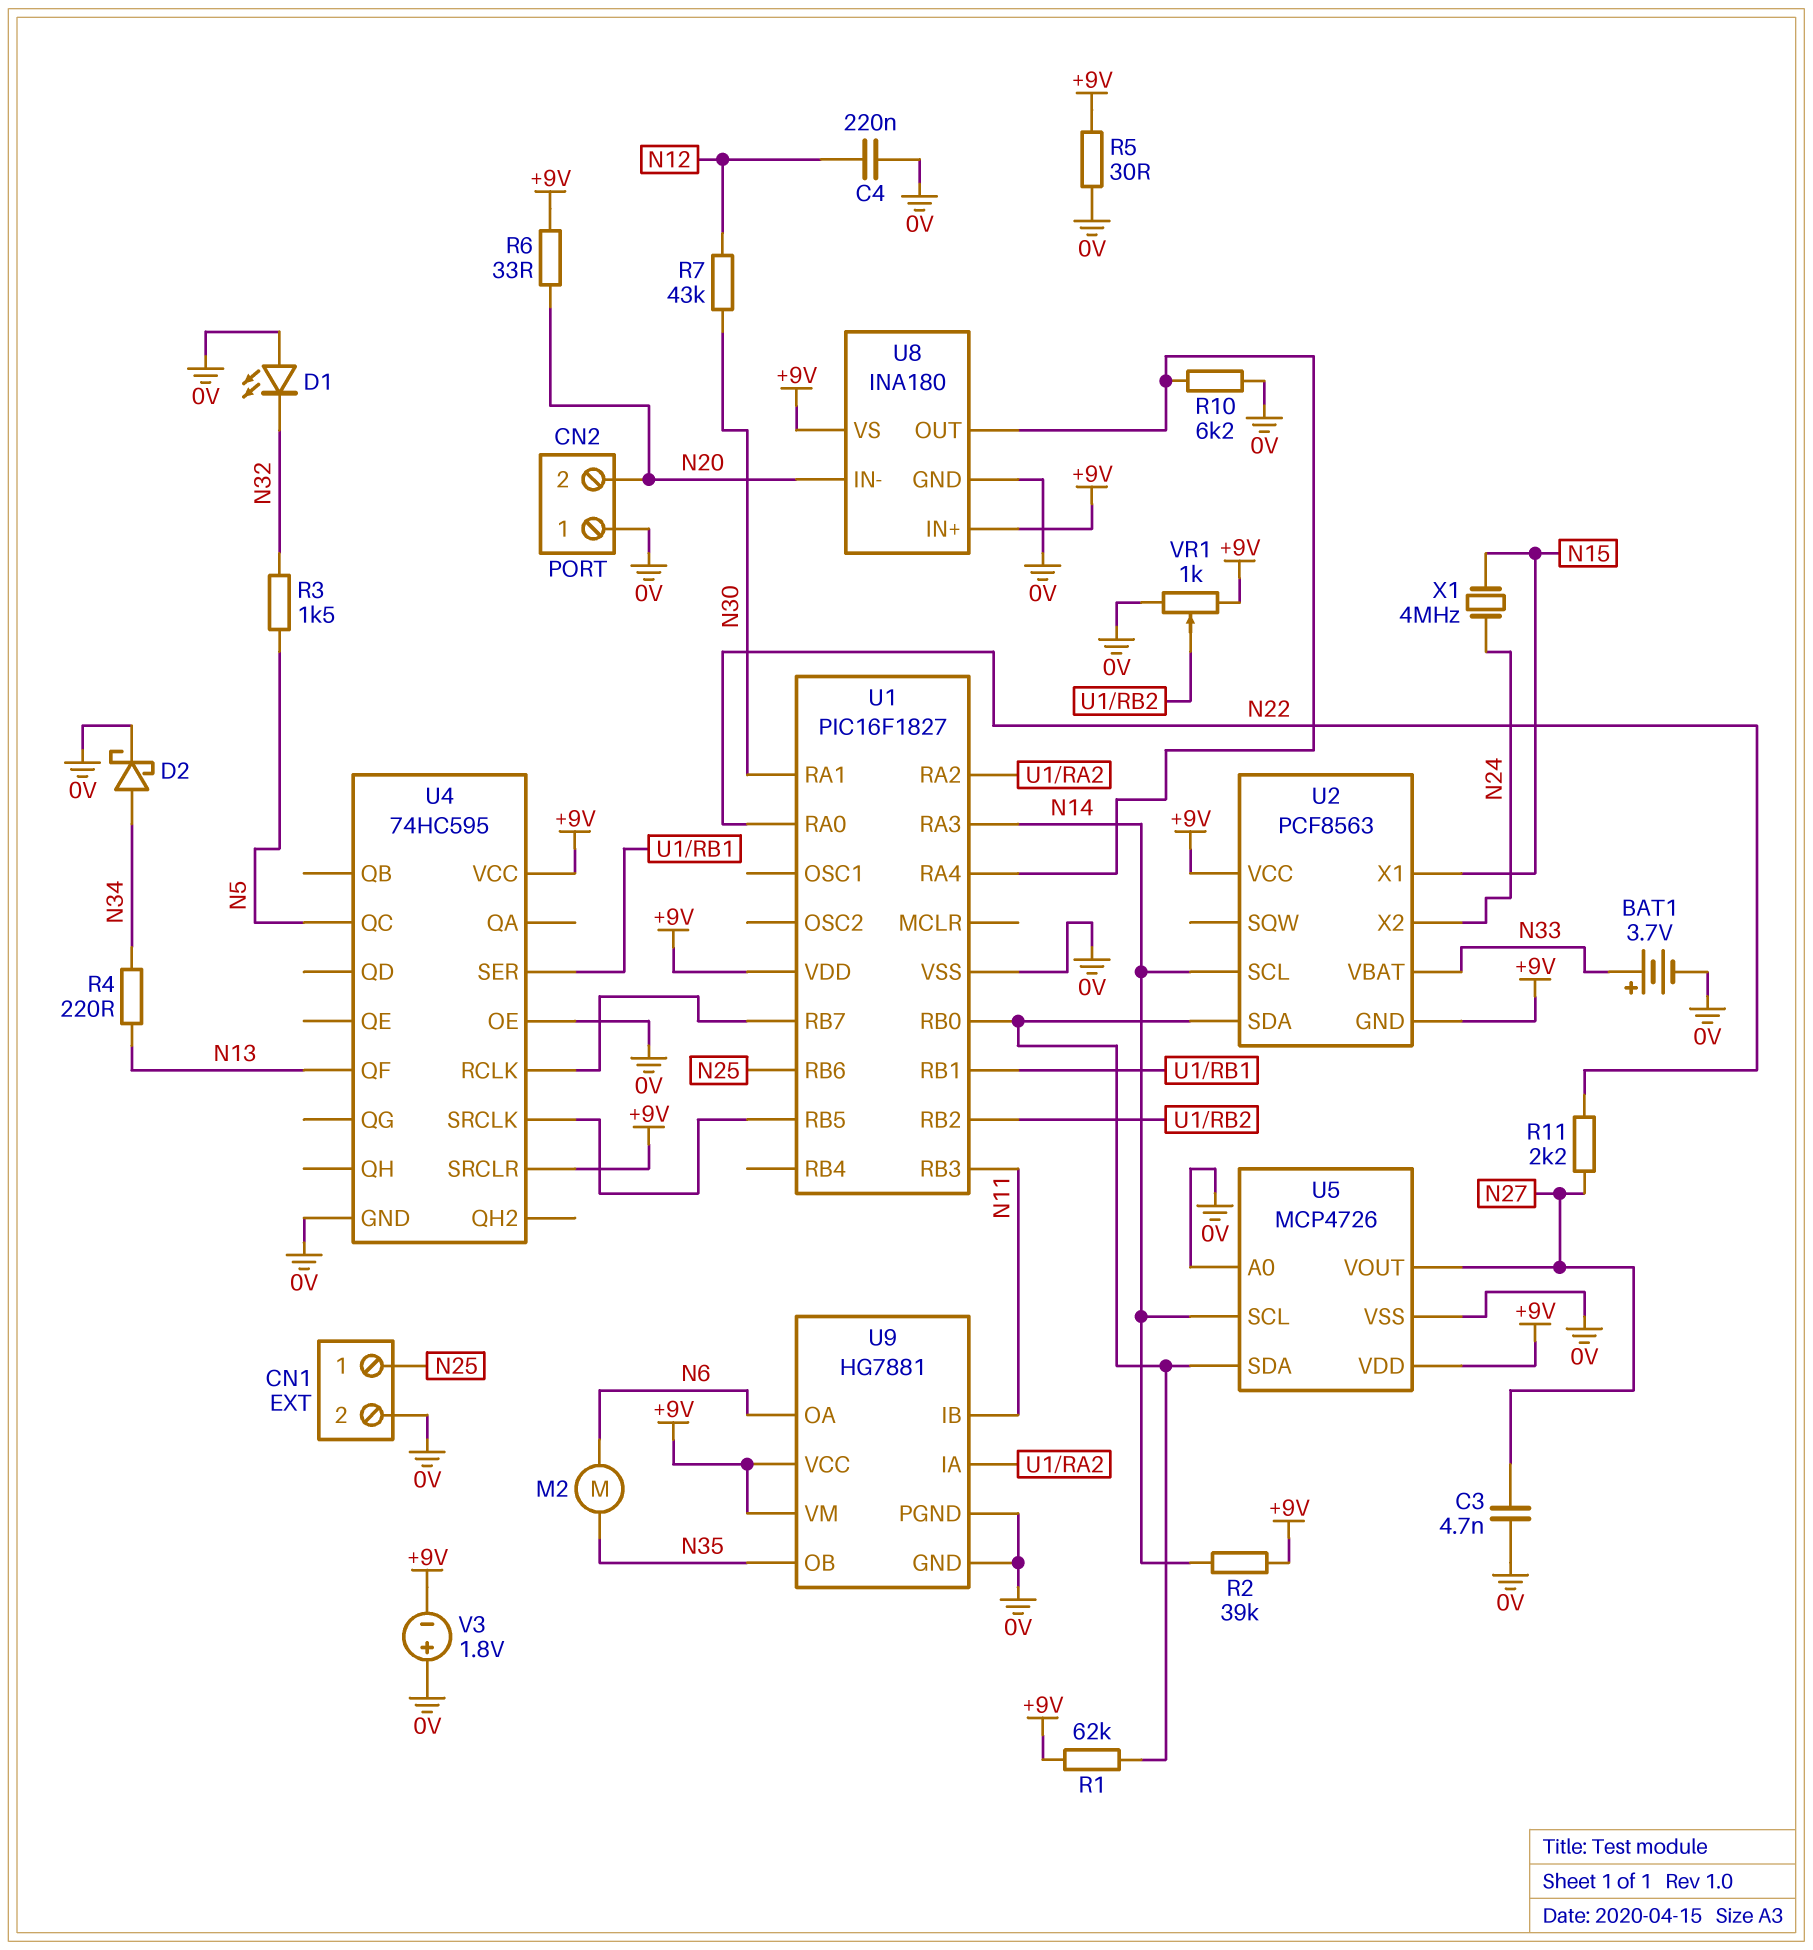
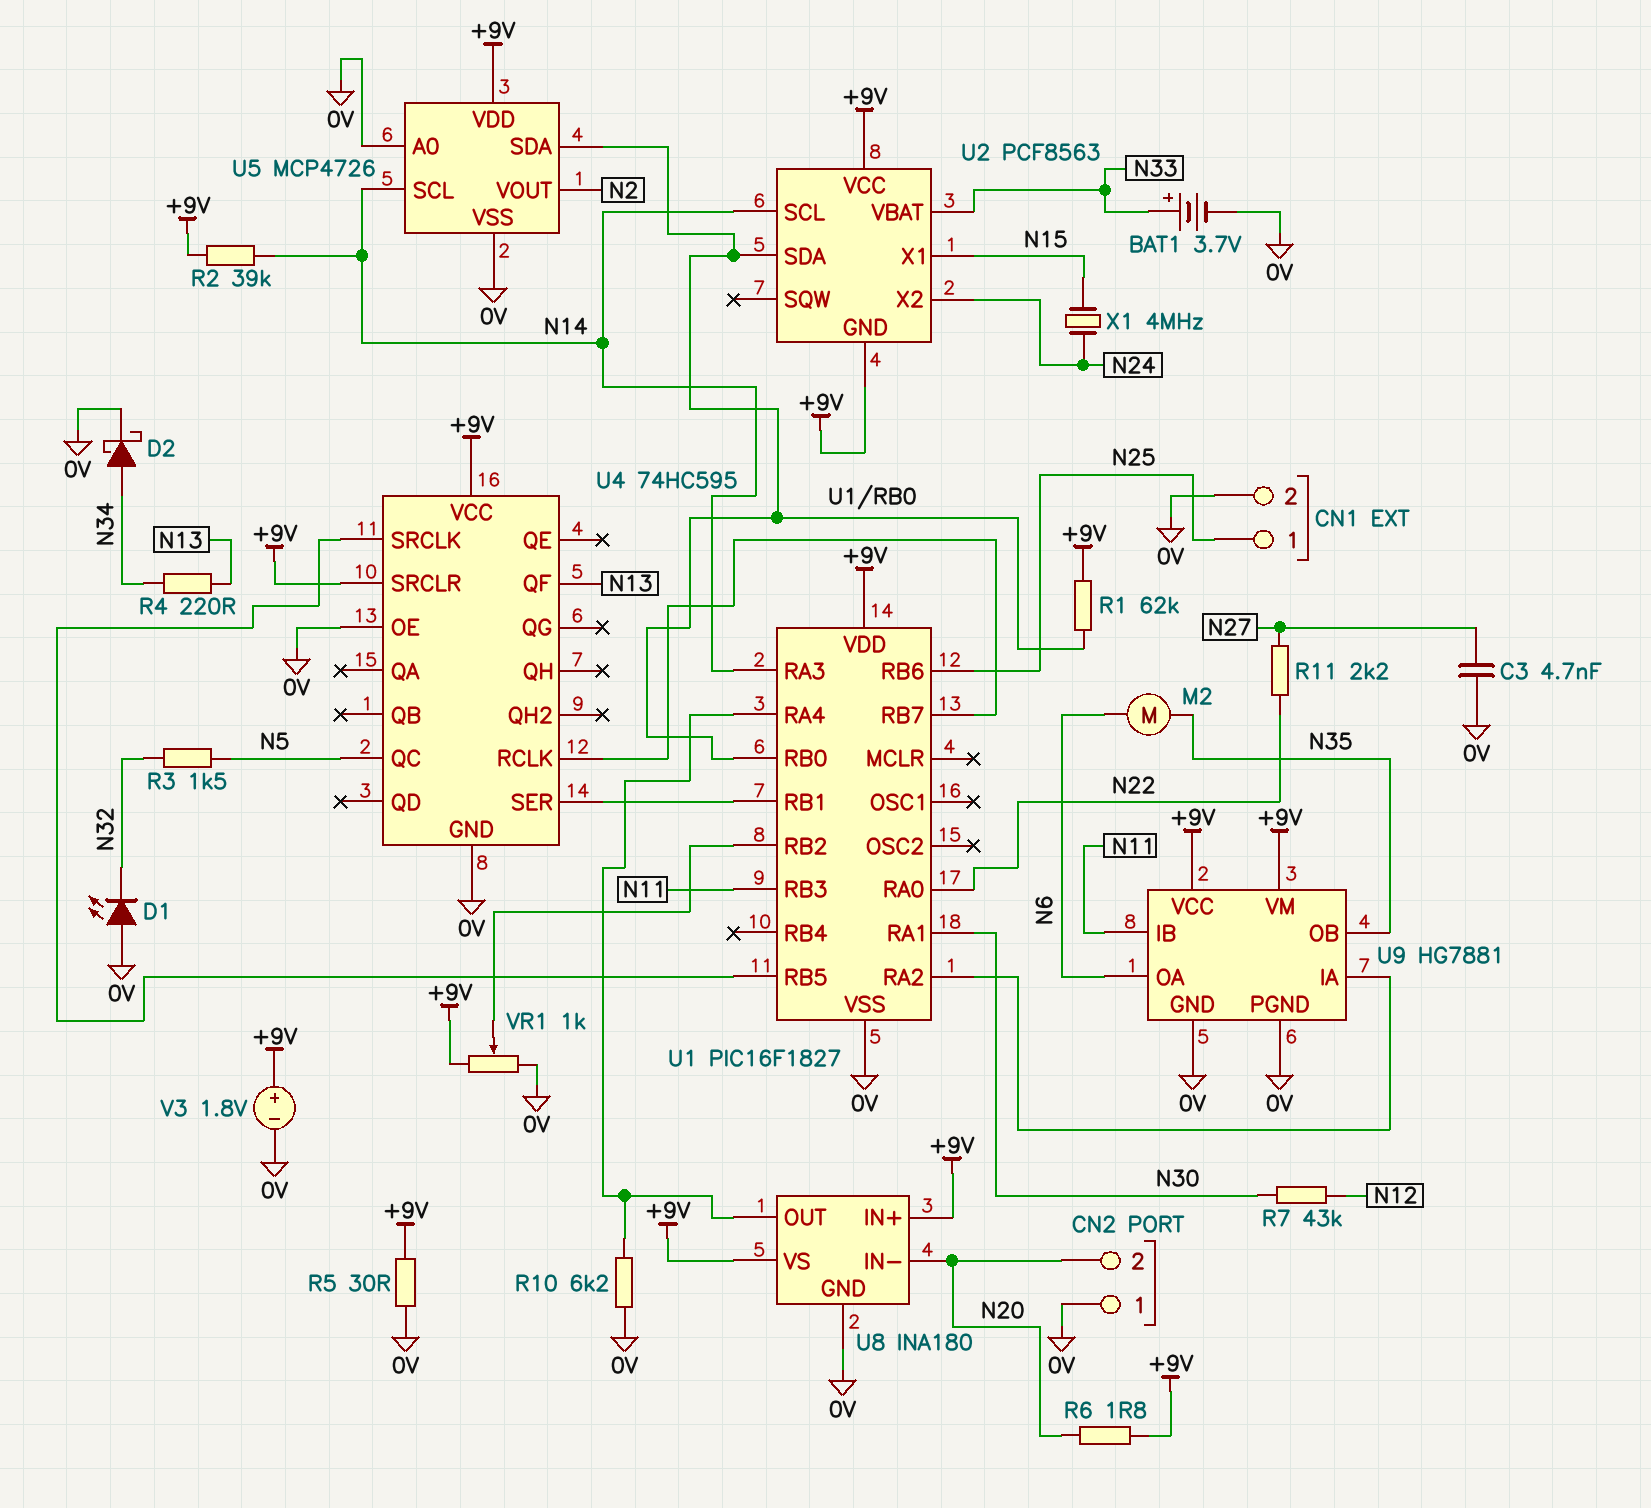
C4: 220nF (0V, N12) -> none
R6: 33 (+9V, N20) -> 1.8 (+9V, N20)
U5 pin VOUT: N27 -> N2
V3: 1.8V (plus 0V, minus +9V) -> 1.8V (plus +9V, minus 0V)

